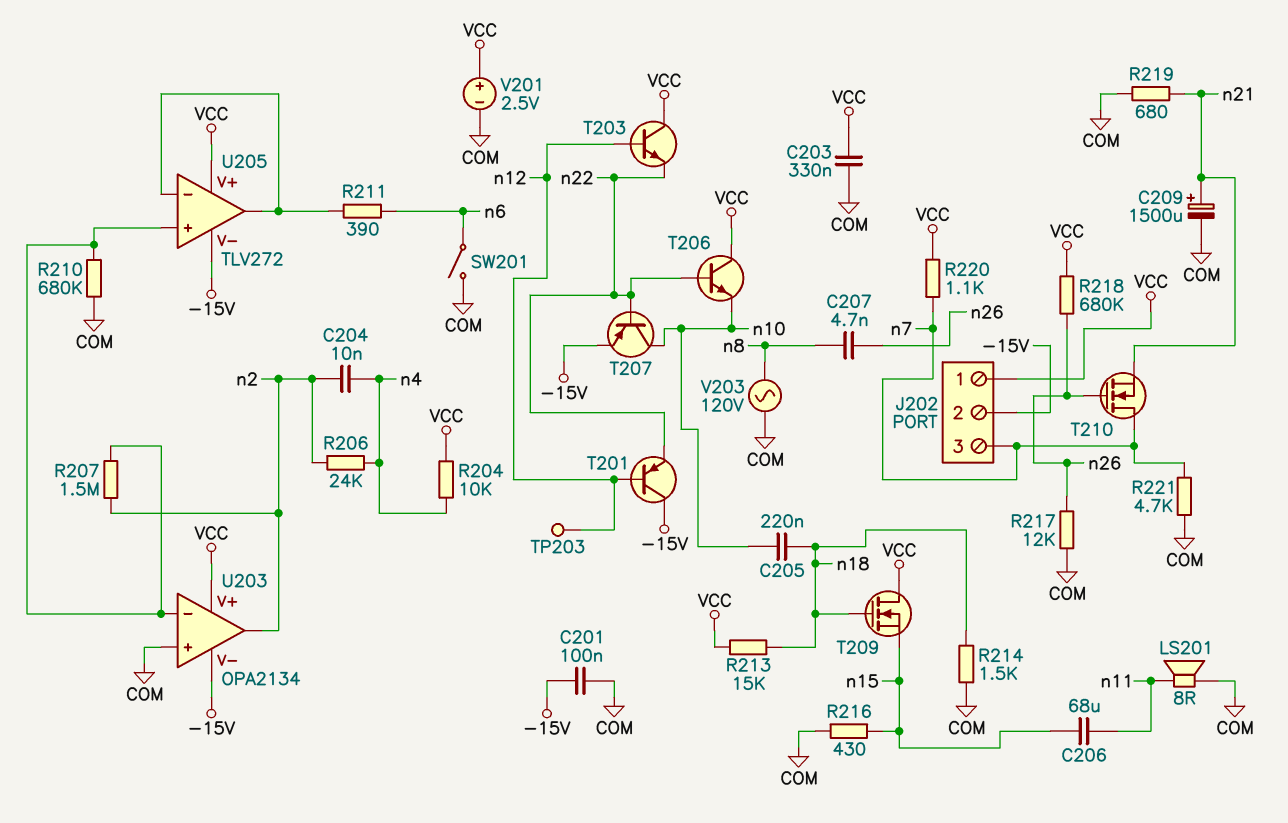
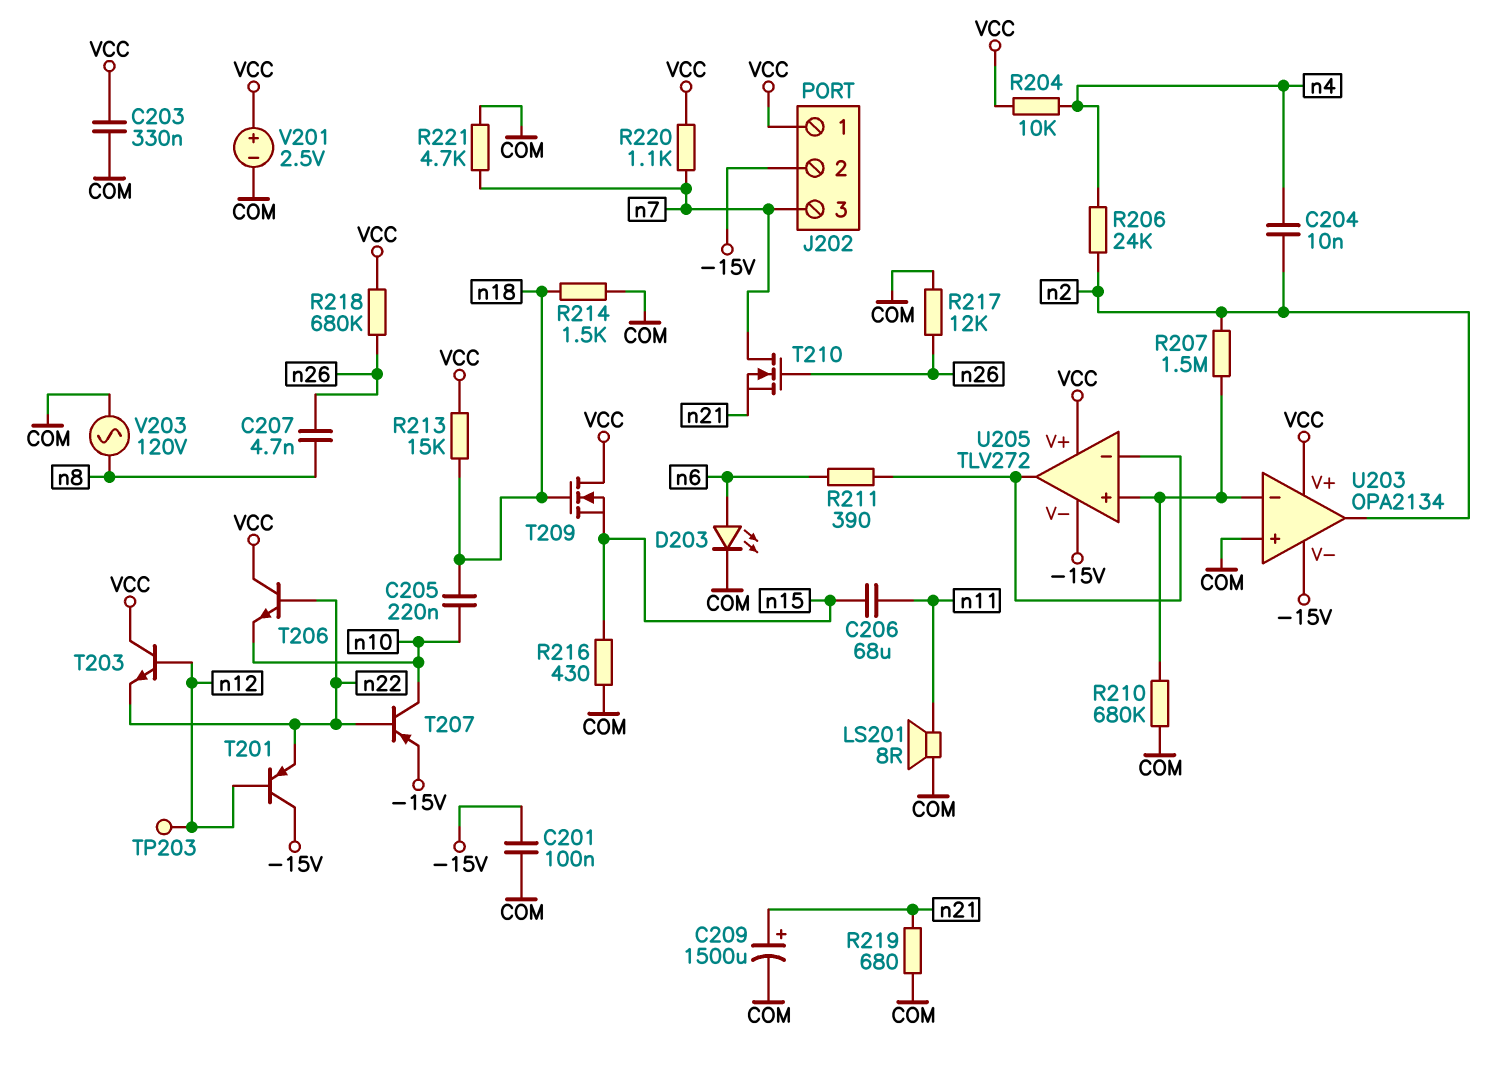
D203: none -> LED (A n6, K COM)
SW201: switch (COM, n6) -> none

